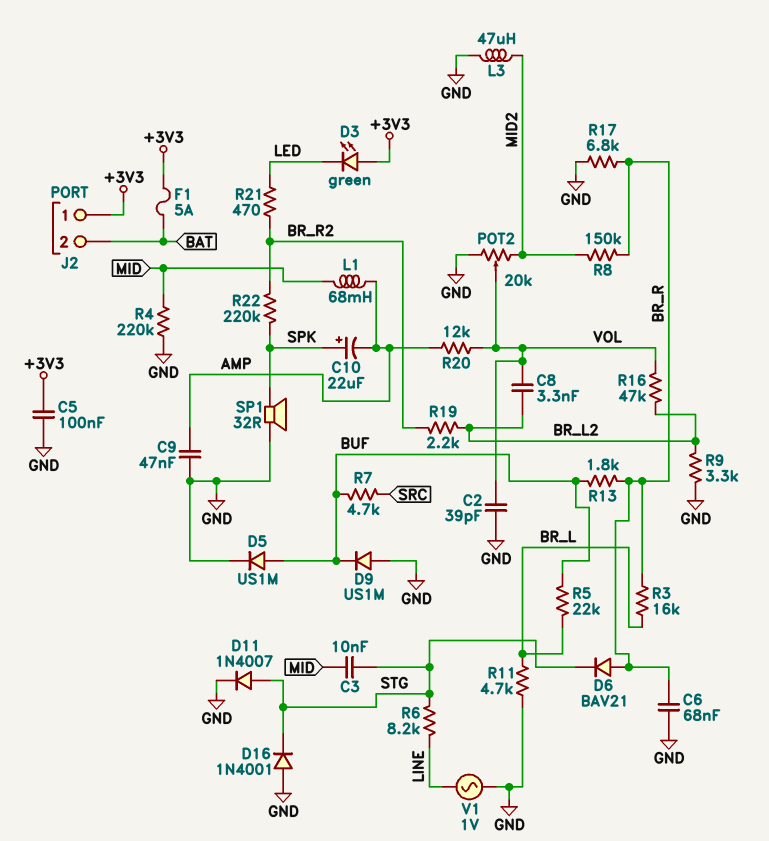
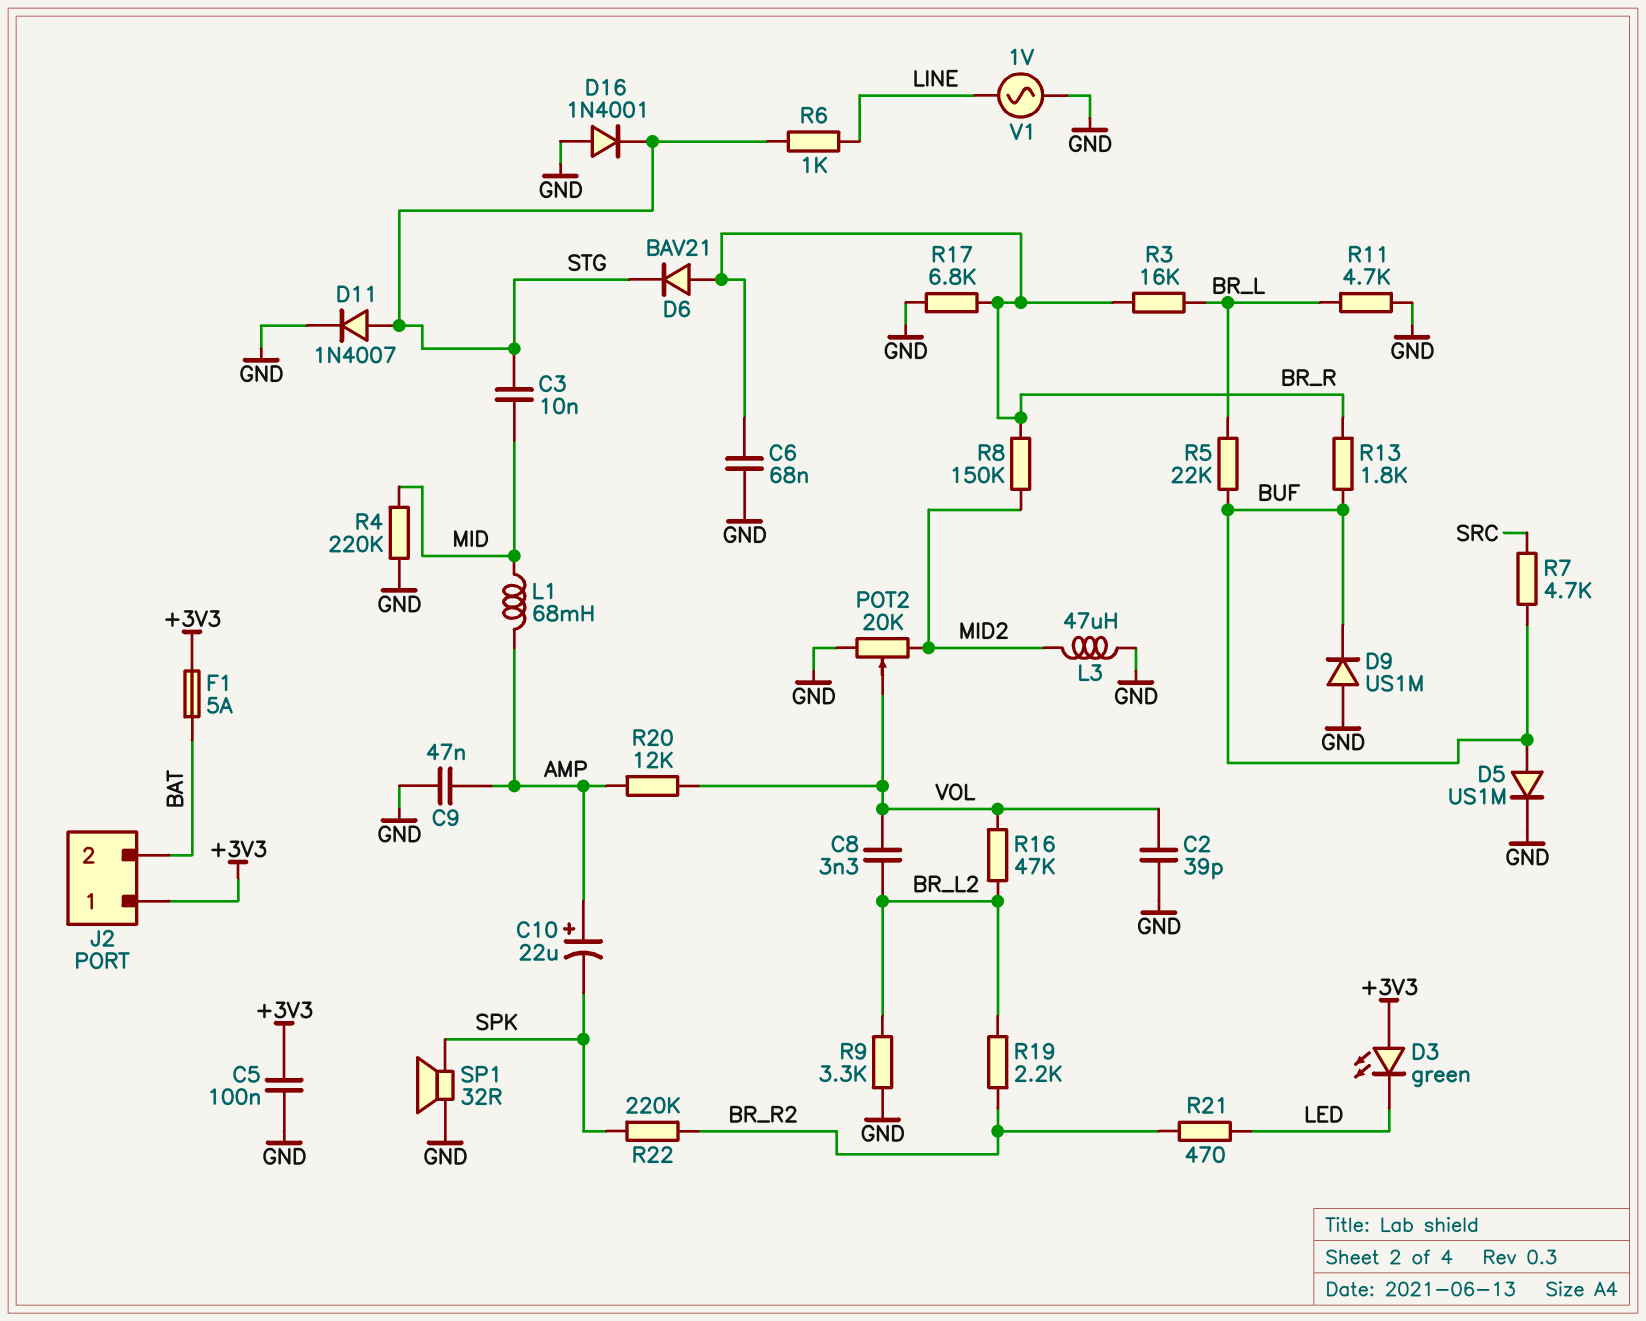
C10: 22uF (plus SPK, minus AMP) -> 22uF (plus AMP, minus SPK)
R6: 8.2k (LINE, STG) -> 1k (LINE, STG)

